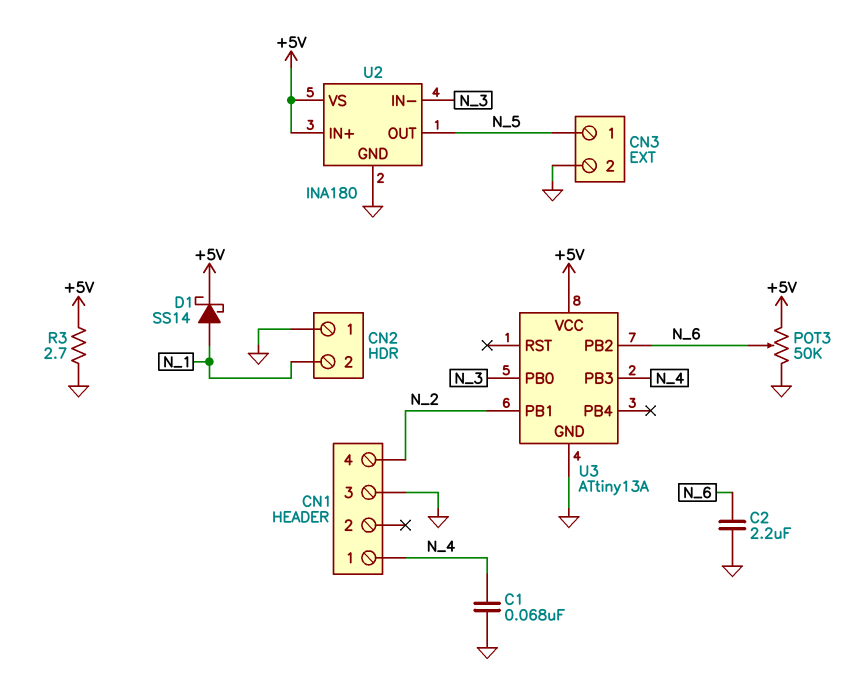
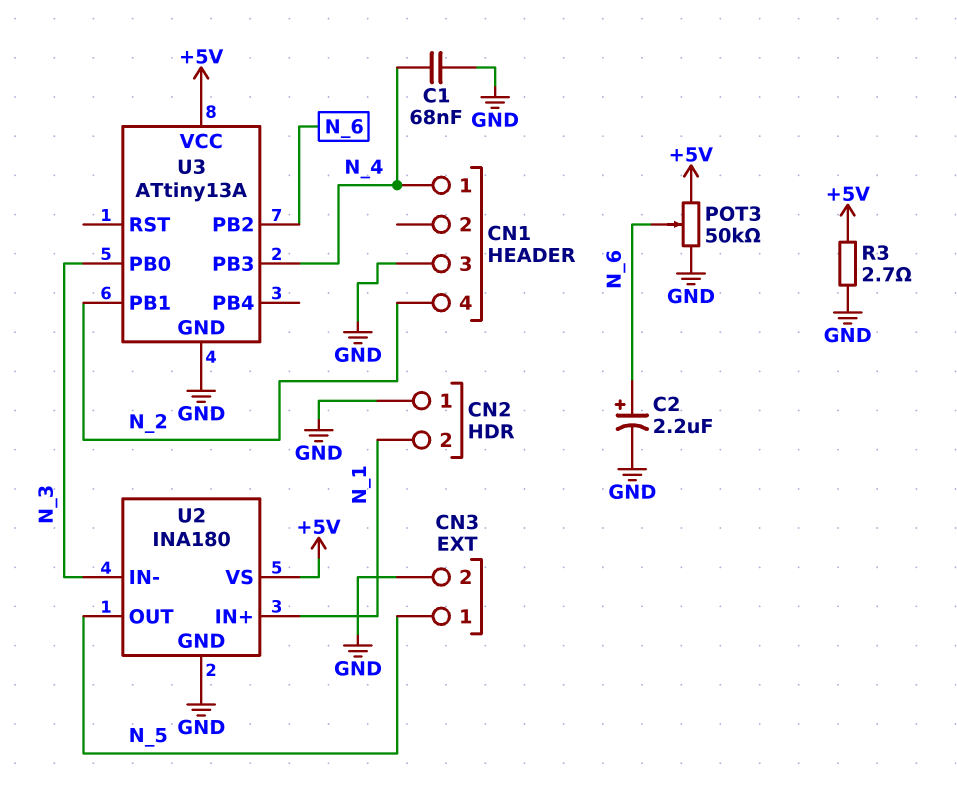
C2: 2.2uF (GND, N_6) -> 2.2uF (plus N_6, minus GND)
D1: schottky SS14 (A N_1, K +5V) -> none
U2 pin IN+: +5V -> N_1

